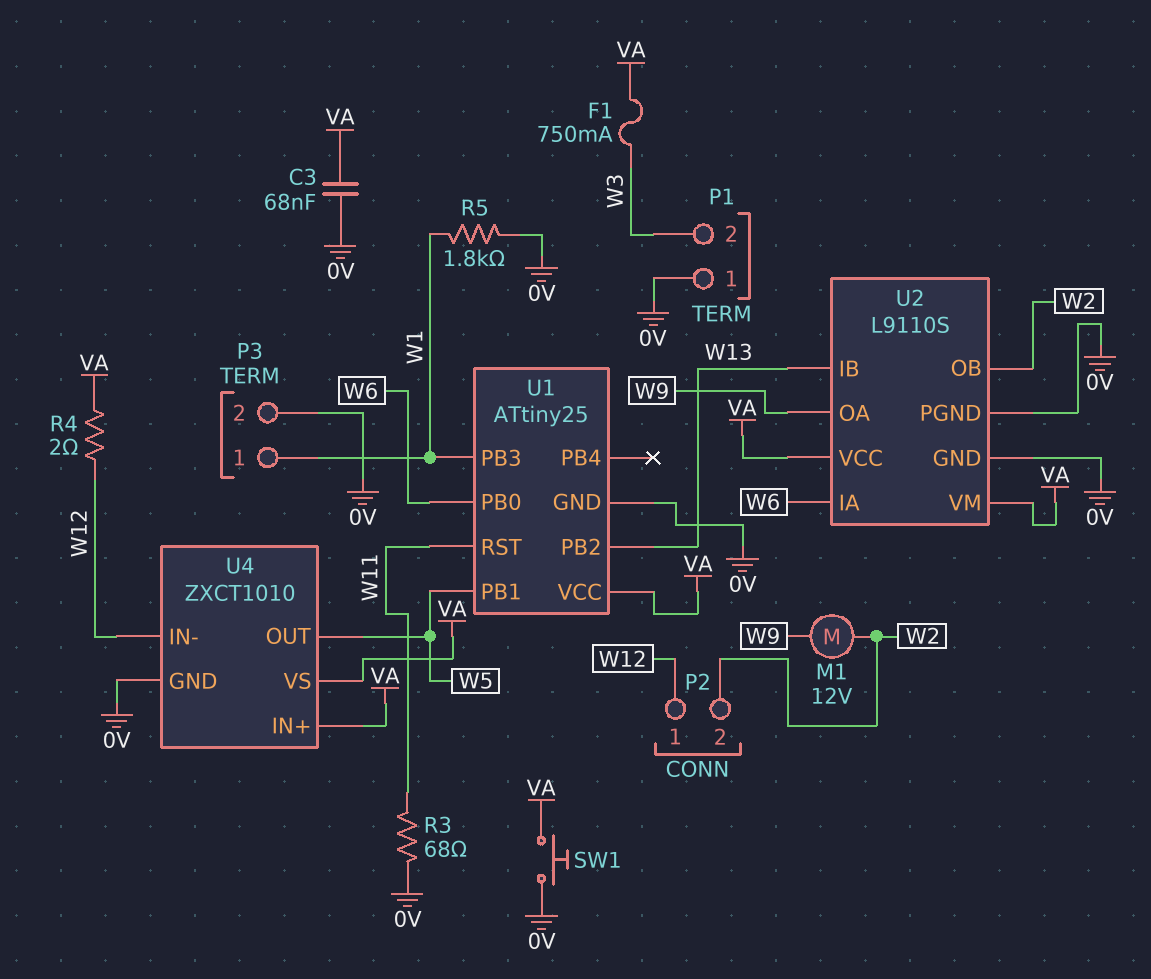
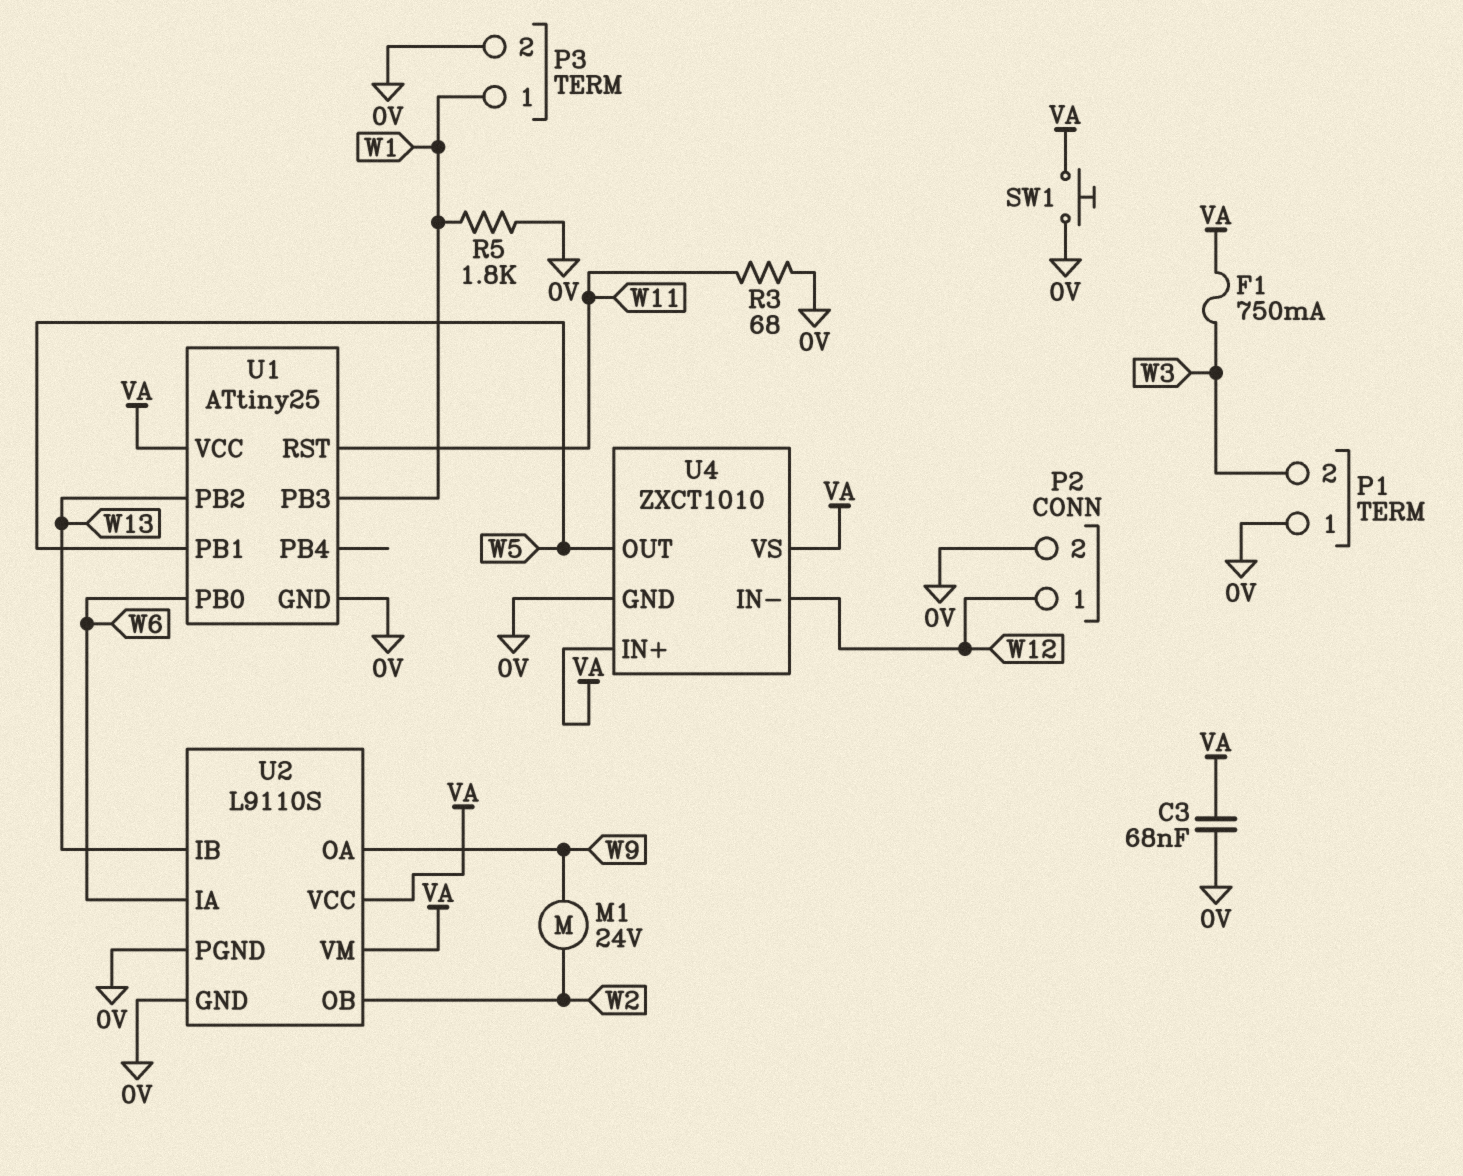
M1: motor 12V (W2, W9) -> motor 24V (W2, W9)
P2 pin 2: W2 -> 0V
R4: 2 (VA, W12) -> none

